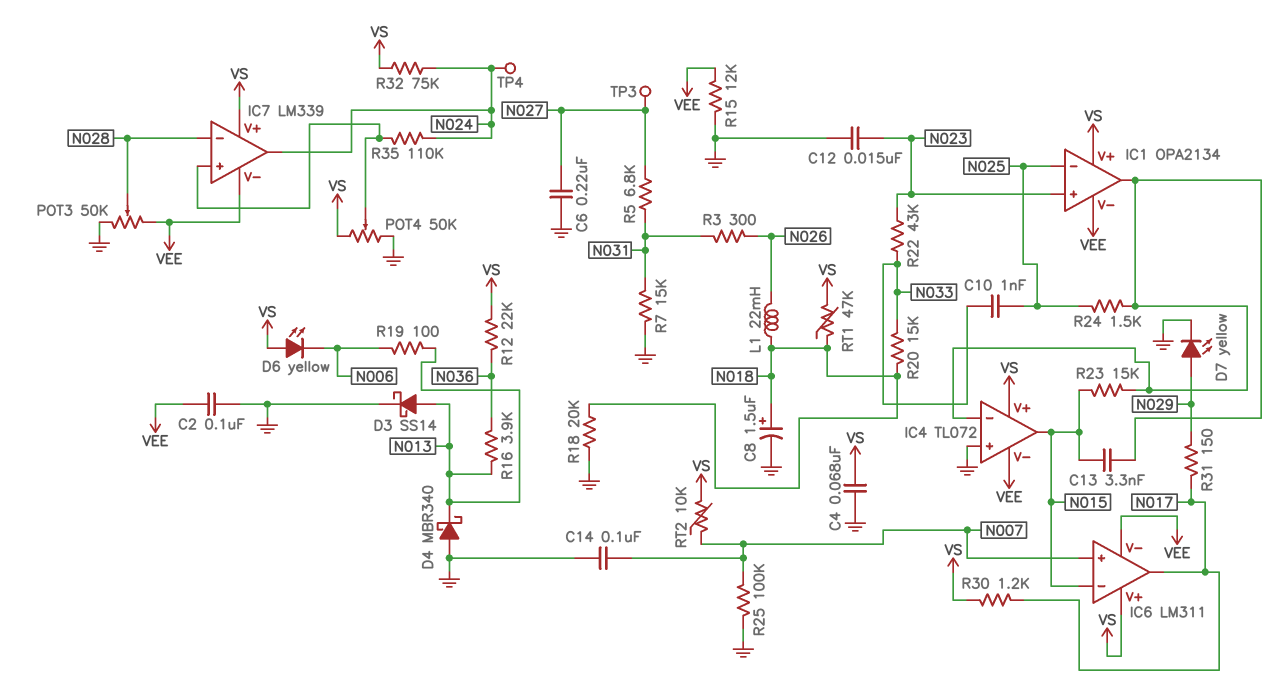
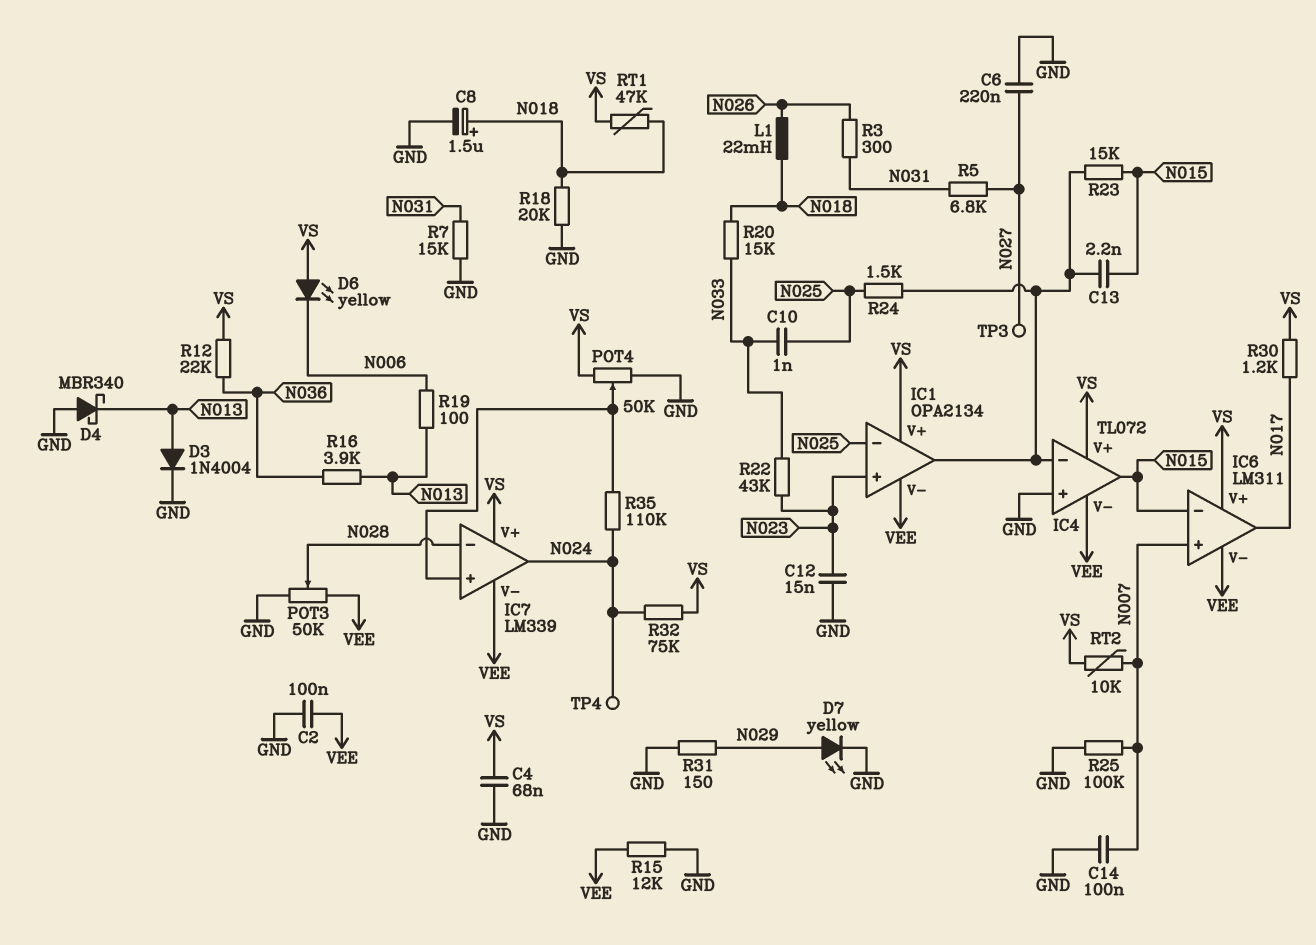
C13: 3.3nF (IC1/out, N015) -> 2.2nF (IC1/out, N015)
D3: schottky SS14 (A N013, K GND) -> diode 1N4004 (A N013, K GND)
R31: 150 (N017, N029) -> 150 (GND, N029)

